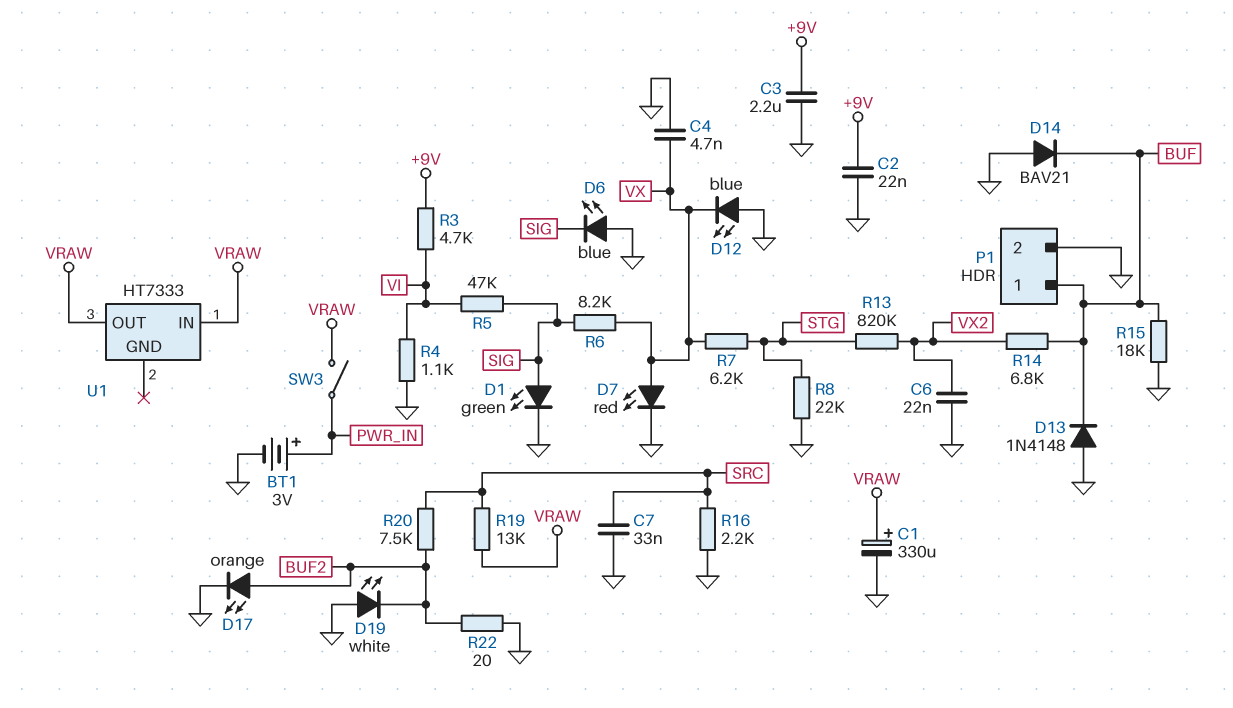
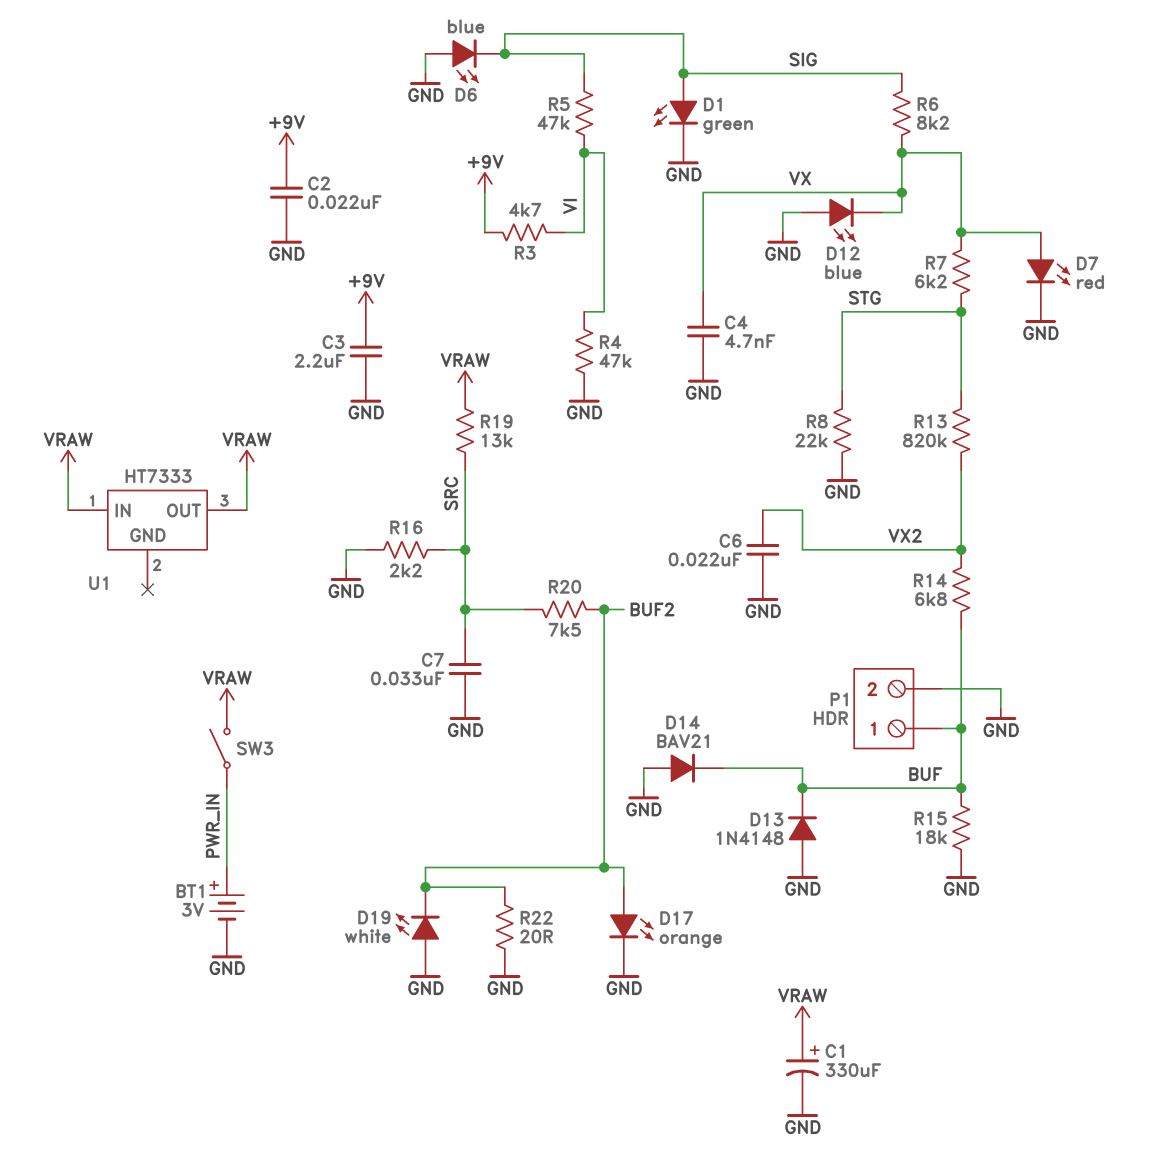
R4: 1.1k (GND, VI) -> 47k (GND, VI)

